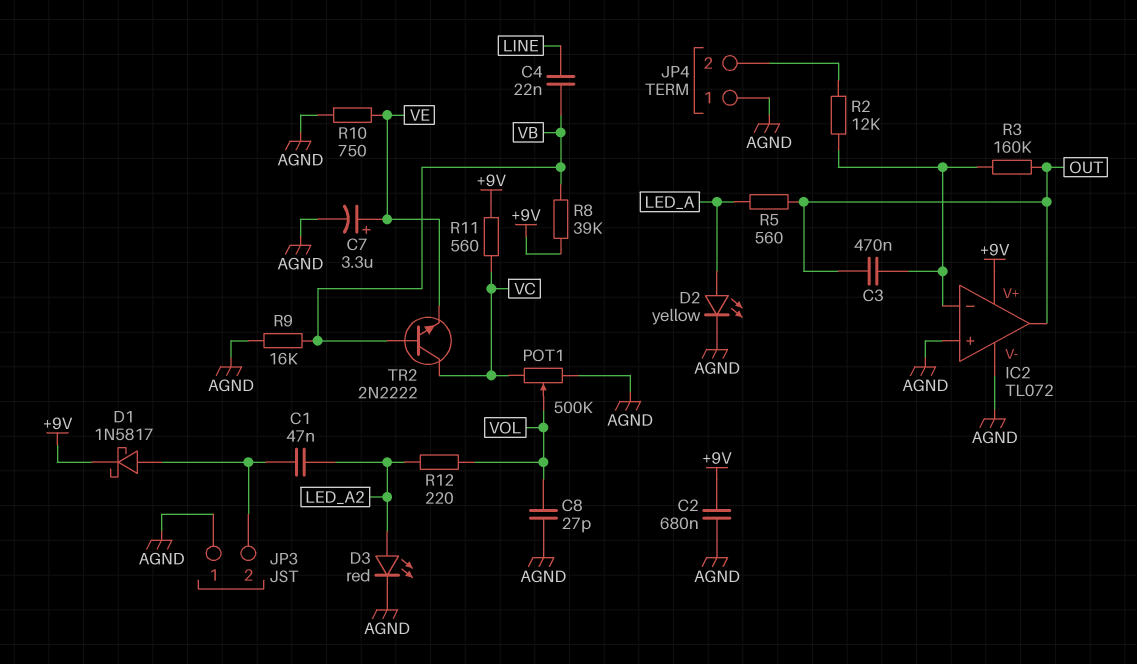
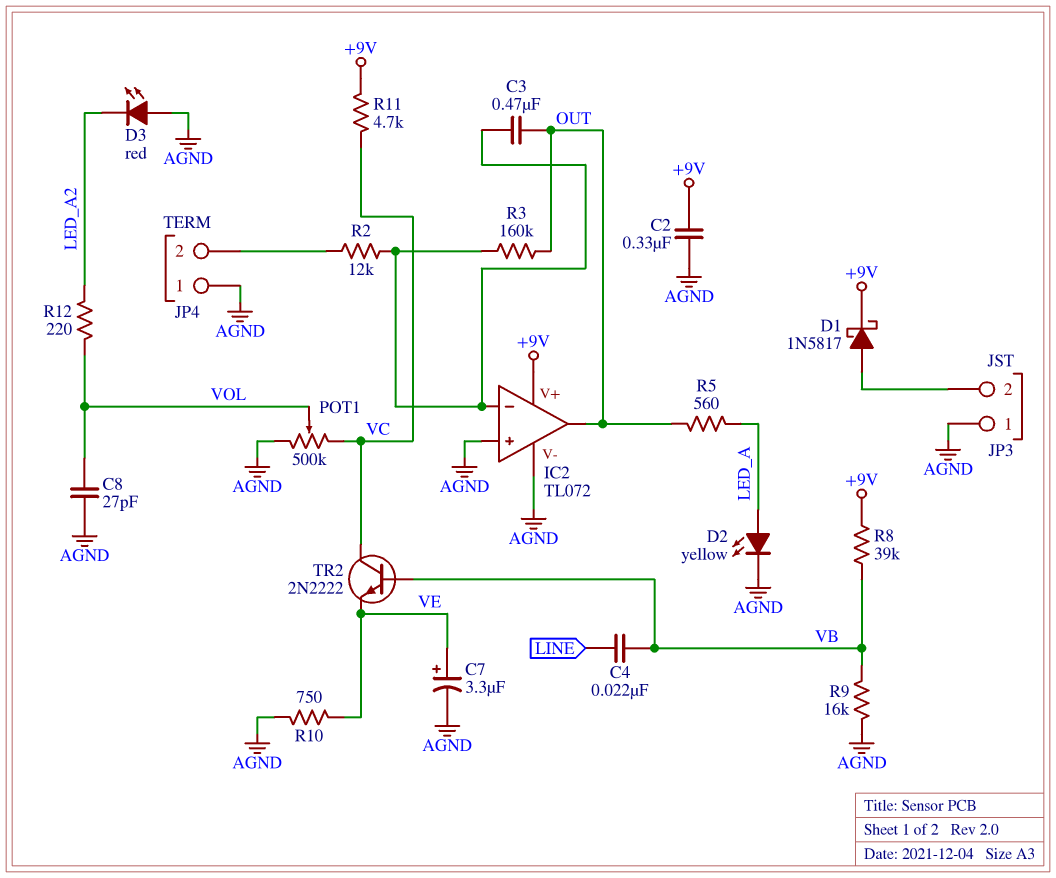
C1: 47nF (JP3/2, LED_A2) -> none
C2: 680nF (+9V, AGND) -> 330nF (+9V, AGND)
D3: LED red (A LED_A2, K AGND) -> LED red (A AGND, K LED_A2)
R11: 560 (+9V, VC) -> 4.7k (+9V, VC)

